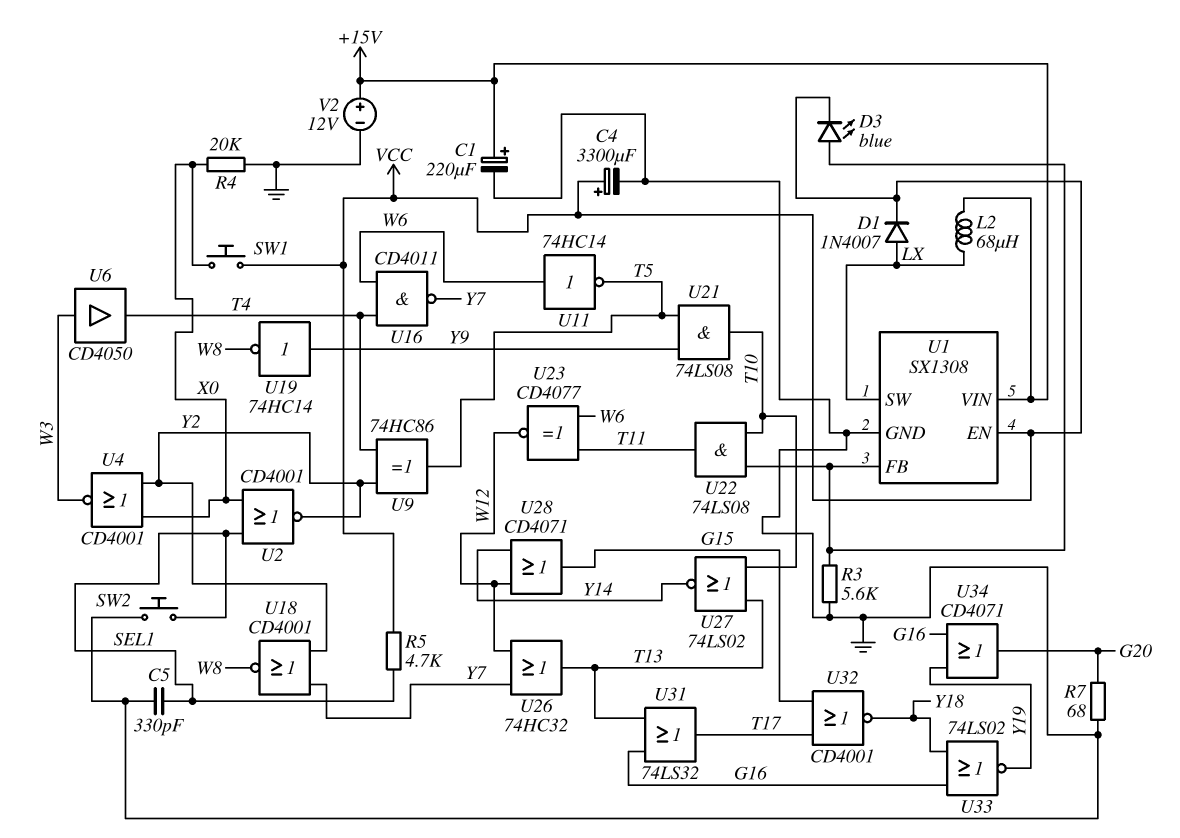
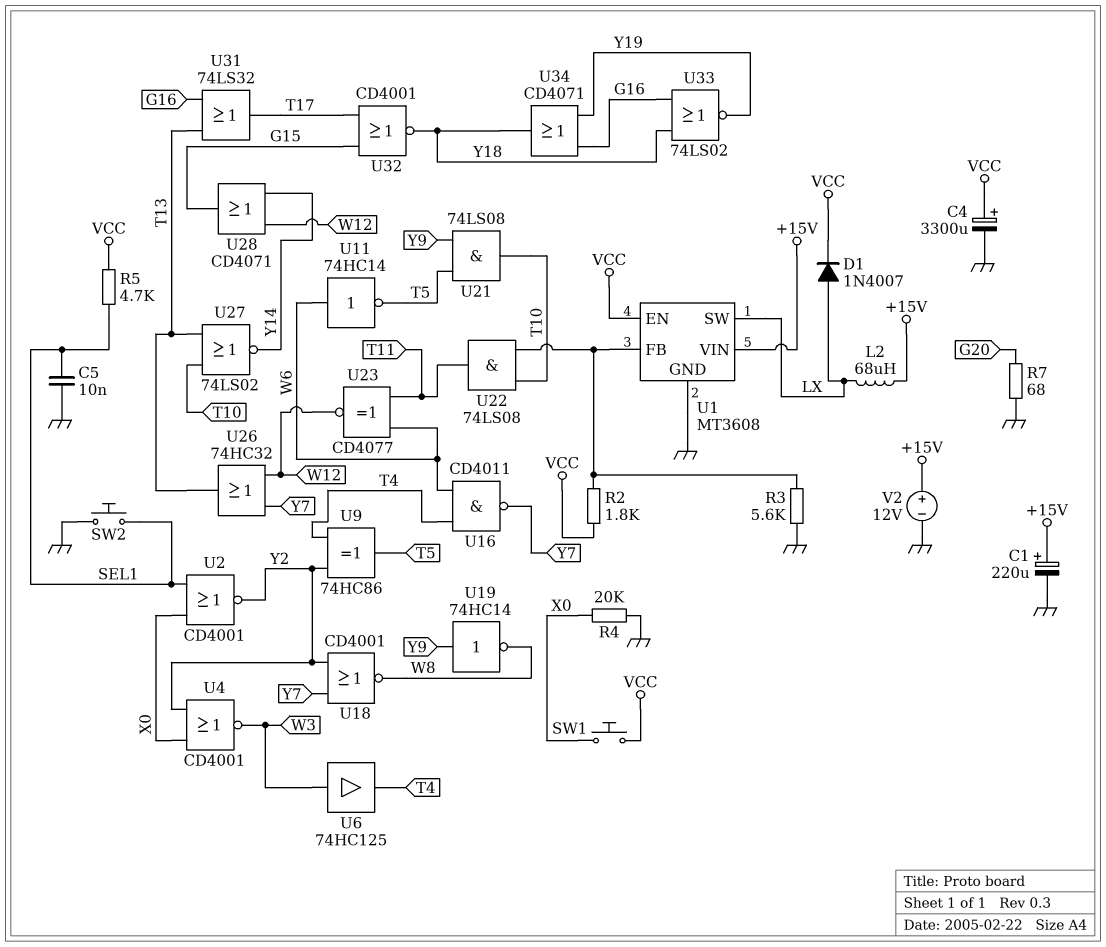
C5: 330pF (GND, SEL1) -> 10nF (GND, SEL1)
D3: LED blue (A U1/FB, K VCC) -> none
R2: none -> 1.8k (U1/FB, VCC)
U1: SX1308 -> MT3608
U6: buffer CD4050 (in W3, out T4) -> buffer 74HC125 (in W3, out T4)
U34: OR CD4071 (in G16, in Y19, out G20) -> OR CD4071 (in G16, in Y19, out Y18)

